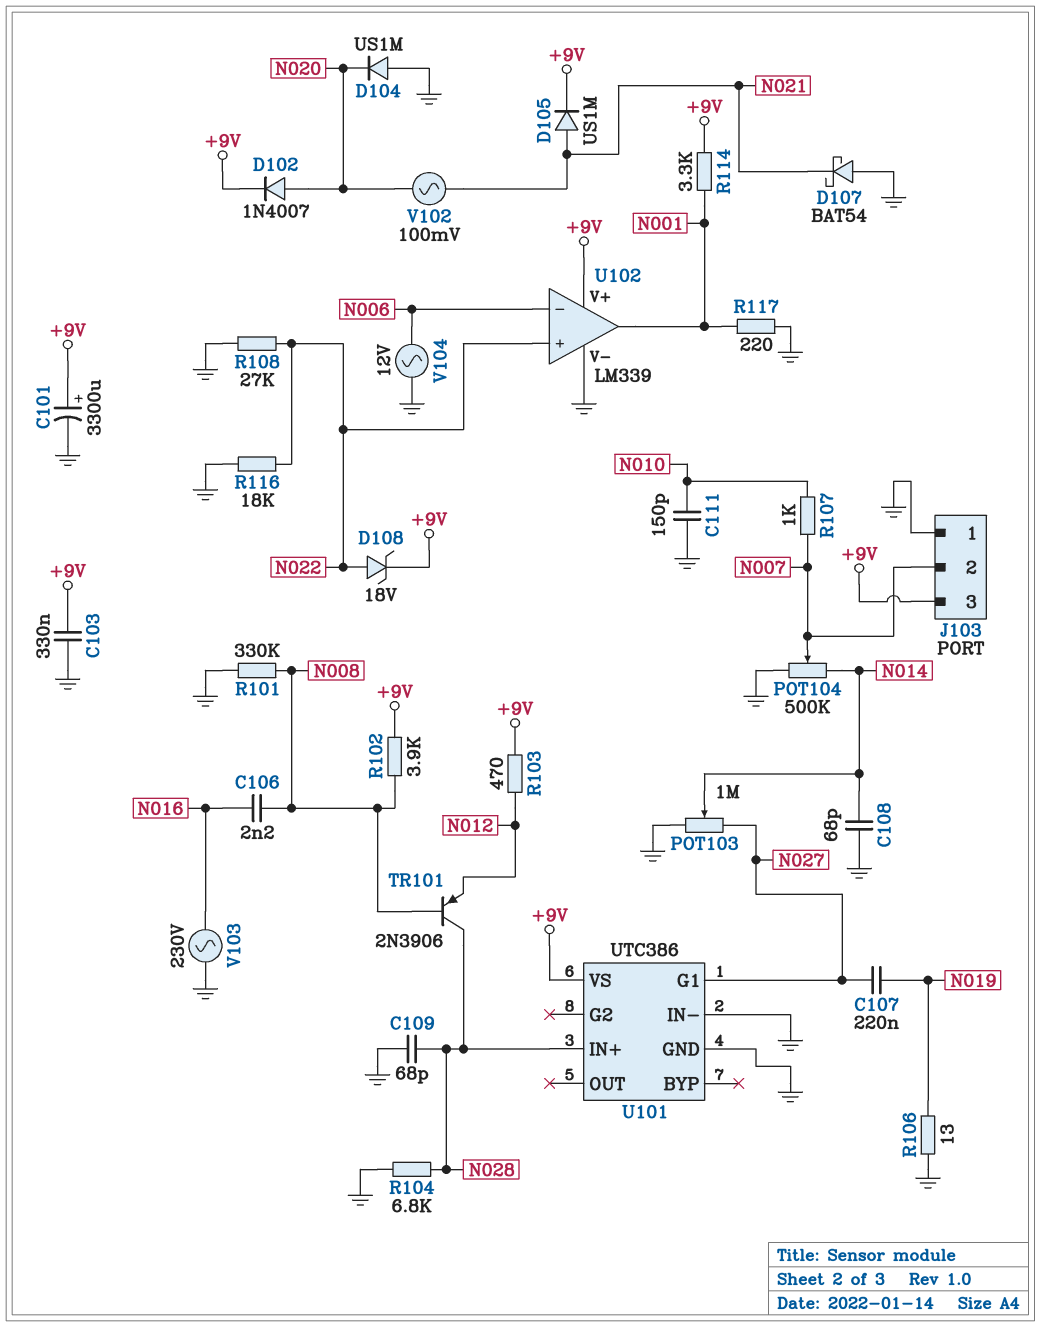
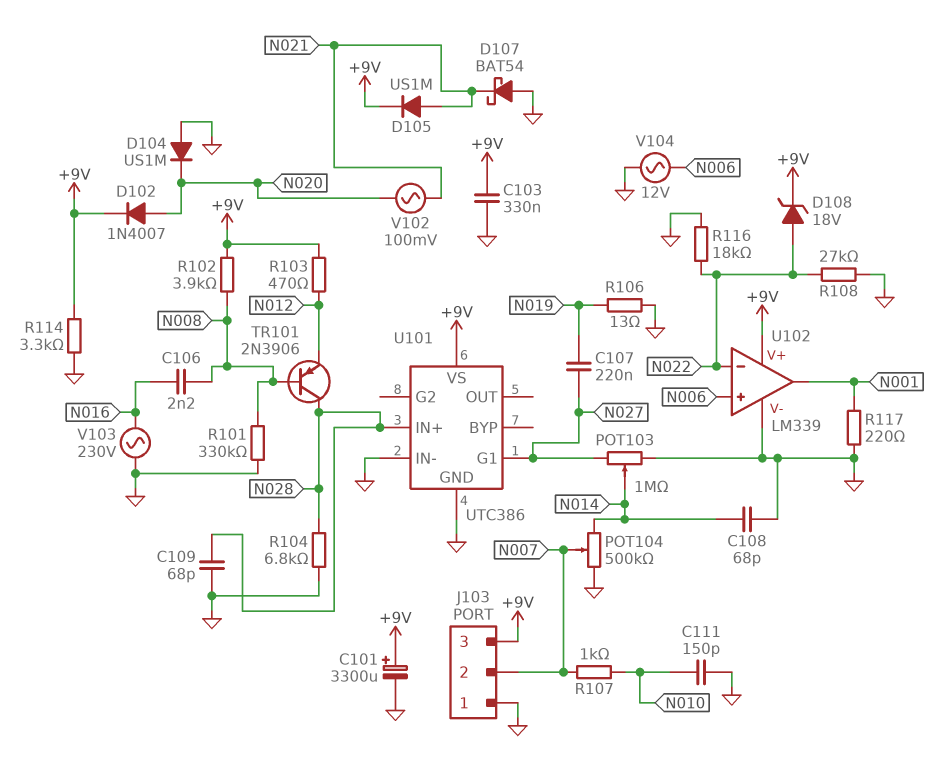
R114: 3.3k (+9V, N001) -> 3.3k (+9V, GND)
U102 pin in+: N022 -> N006
U102 pin in-: N006 -> N022

